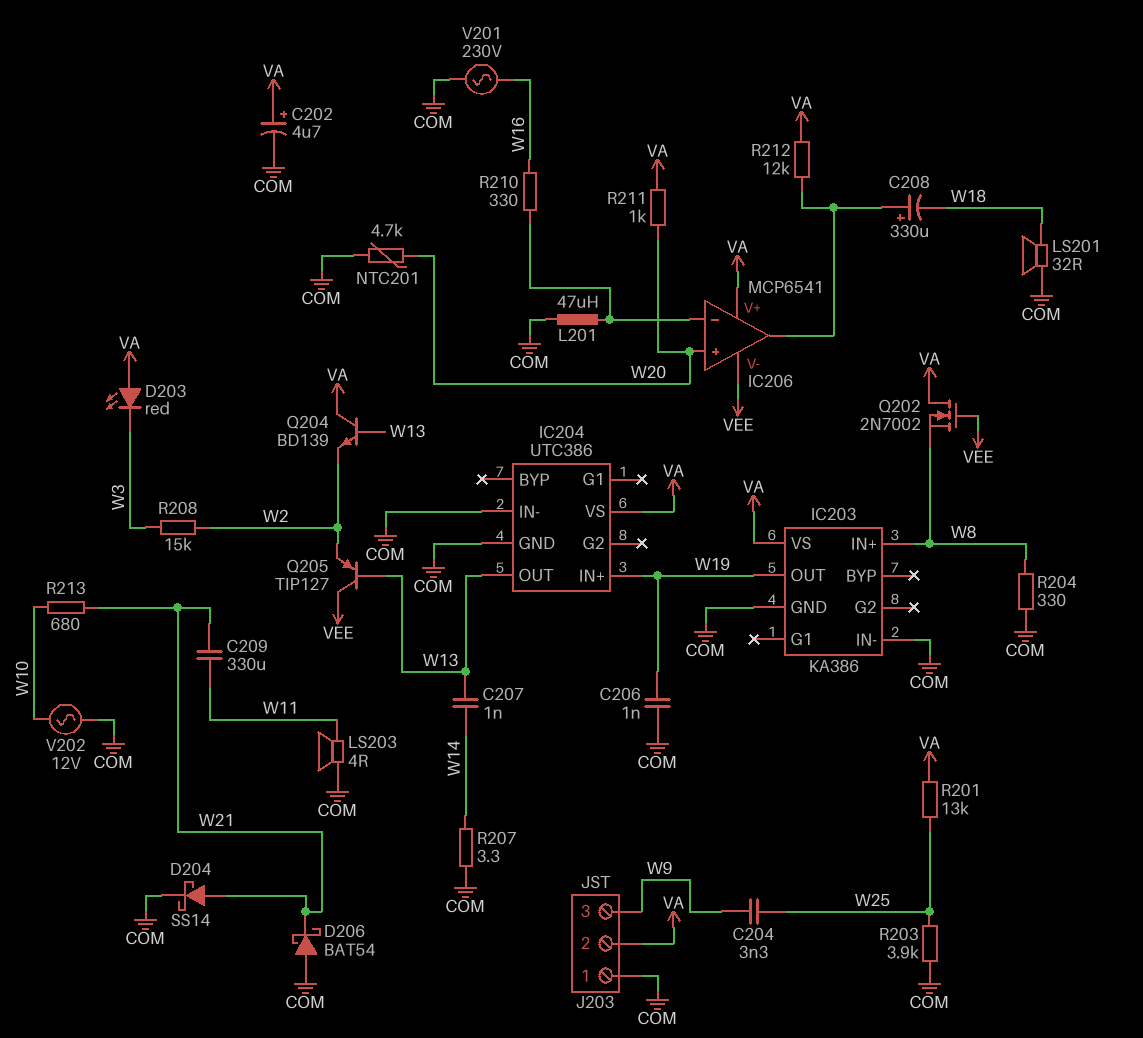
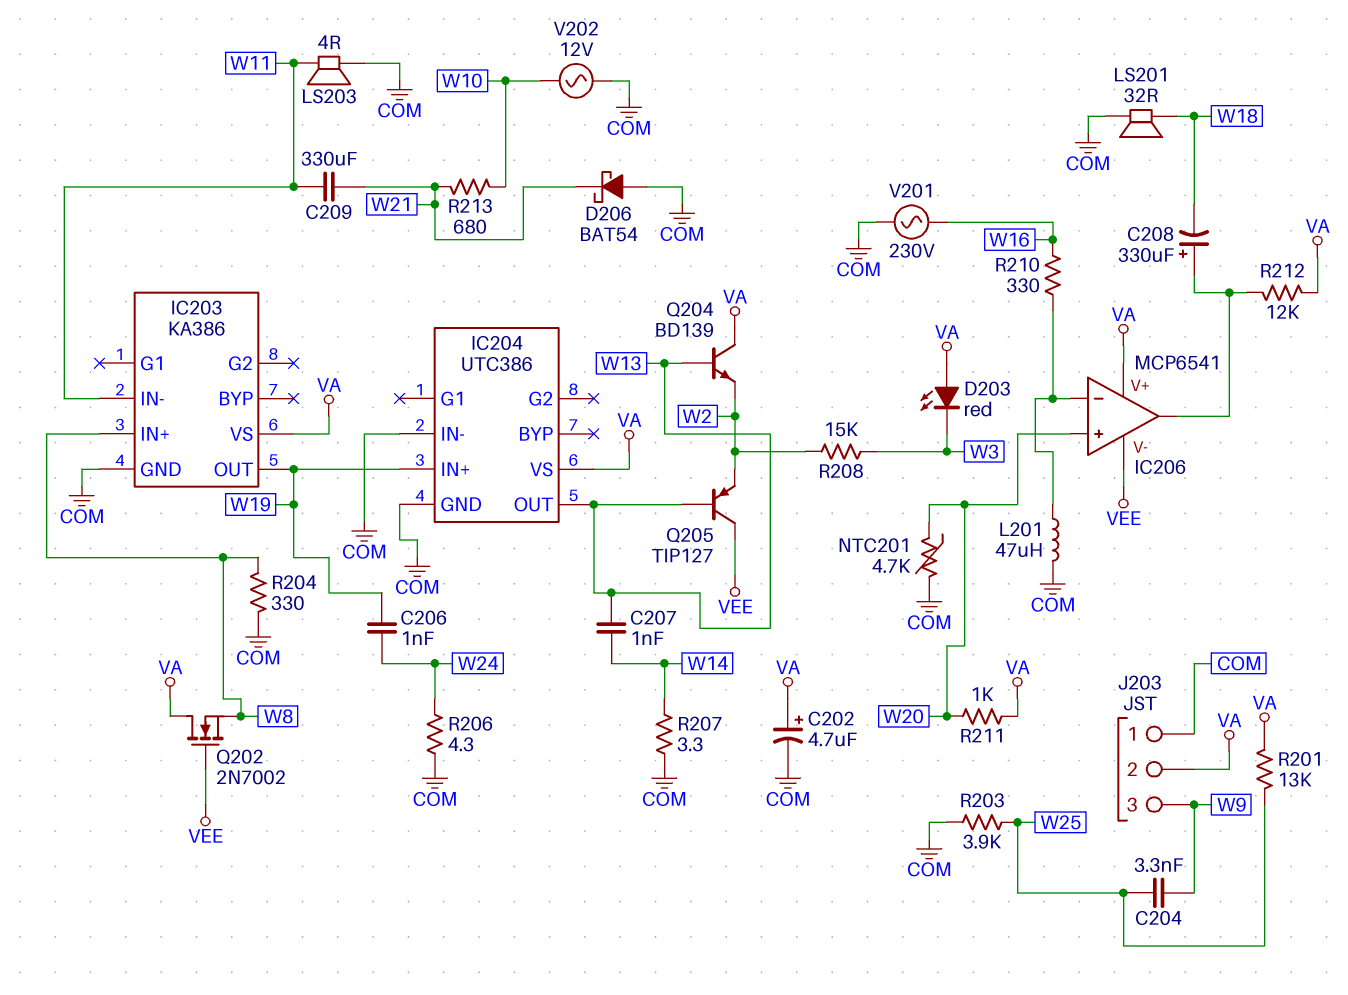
C206: 1nF (COM, W19) -> 1nF (W19, W24)
D204: schottky SS14 (A W21, K COM) -> none
IC203 pin IN-: COM -> W11
R206: none -> 4.3 (COM, W24)

